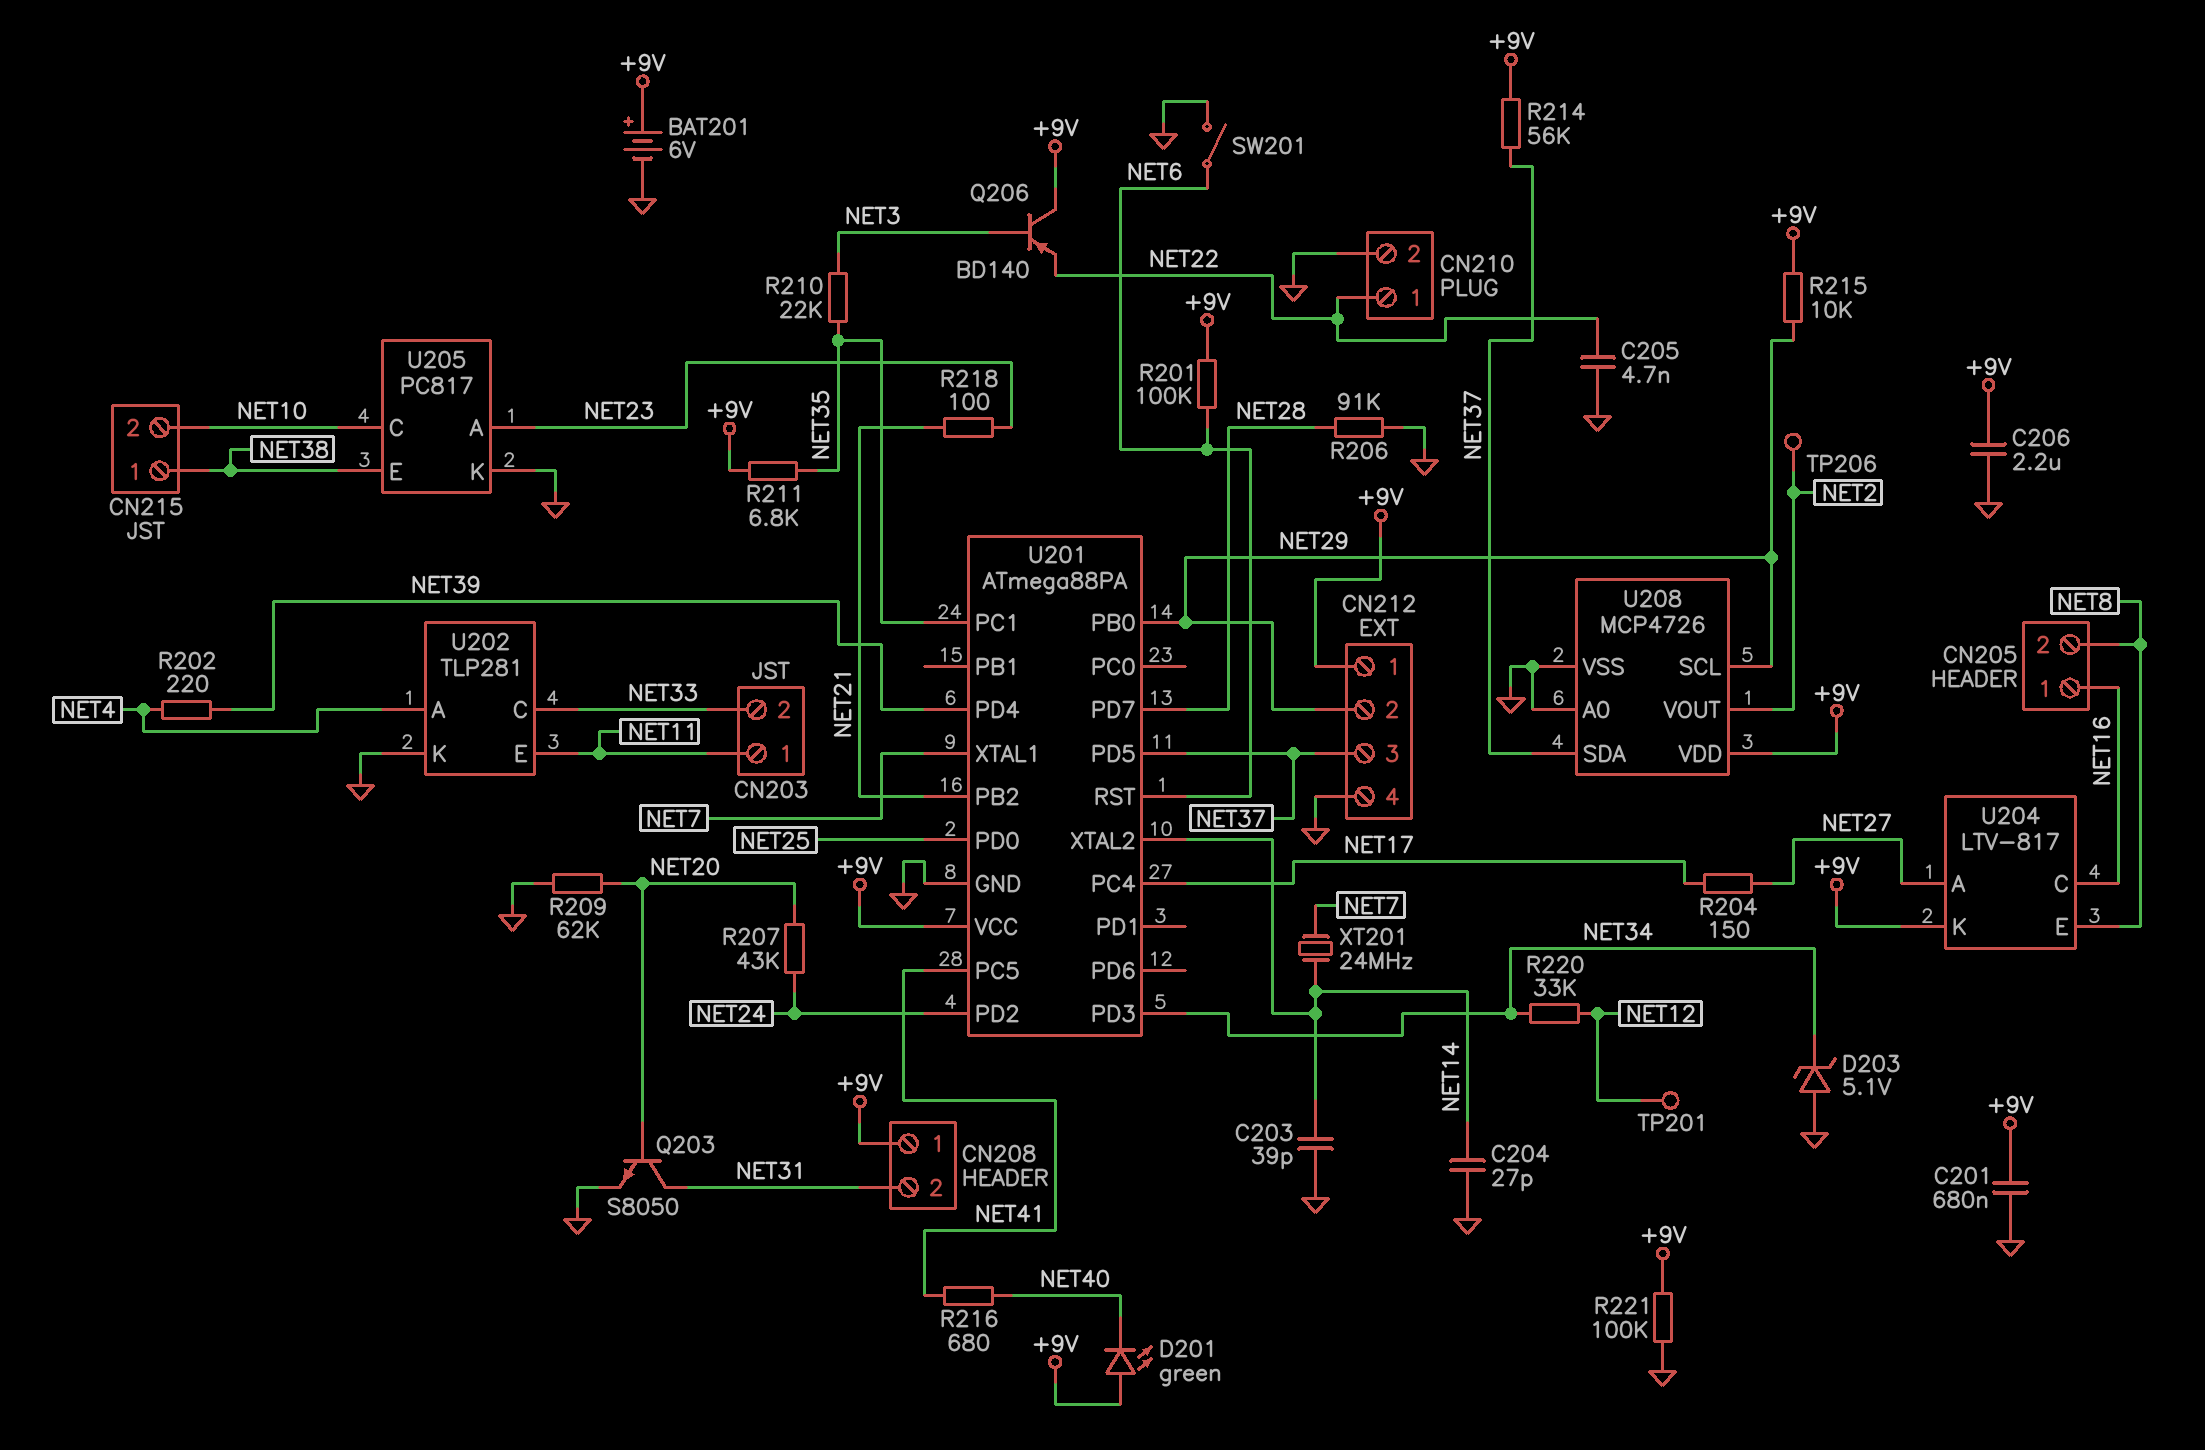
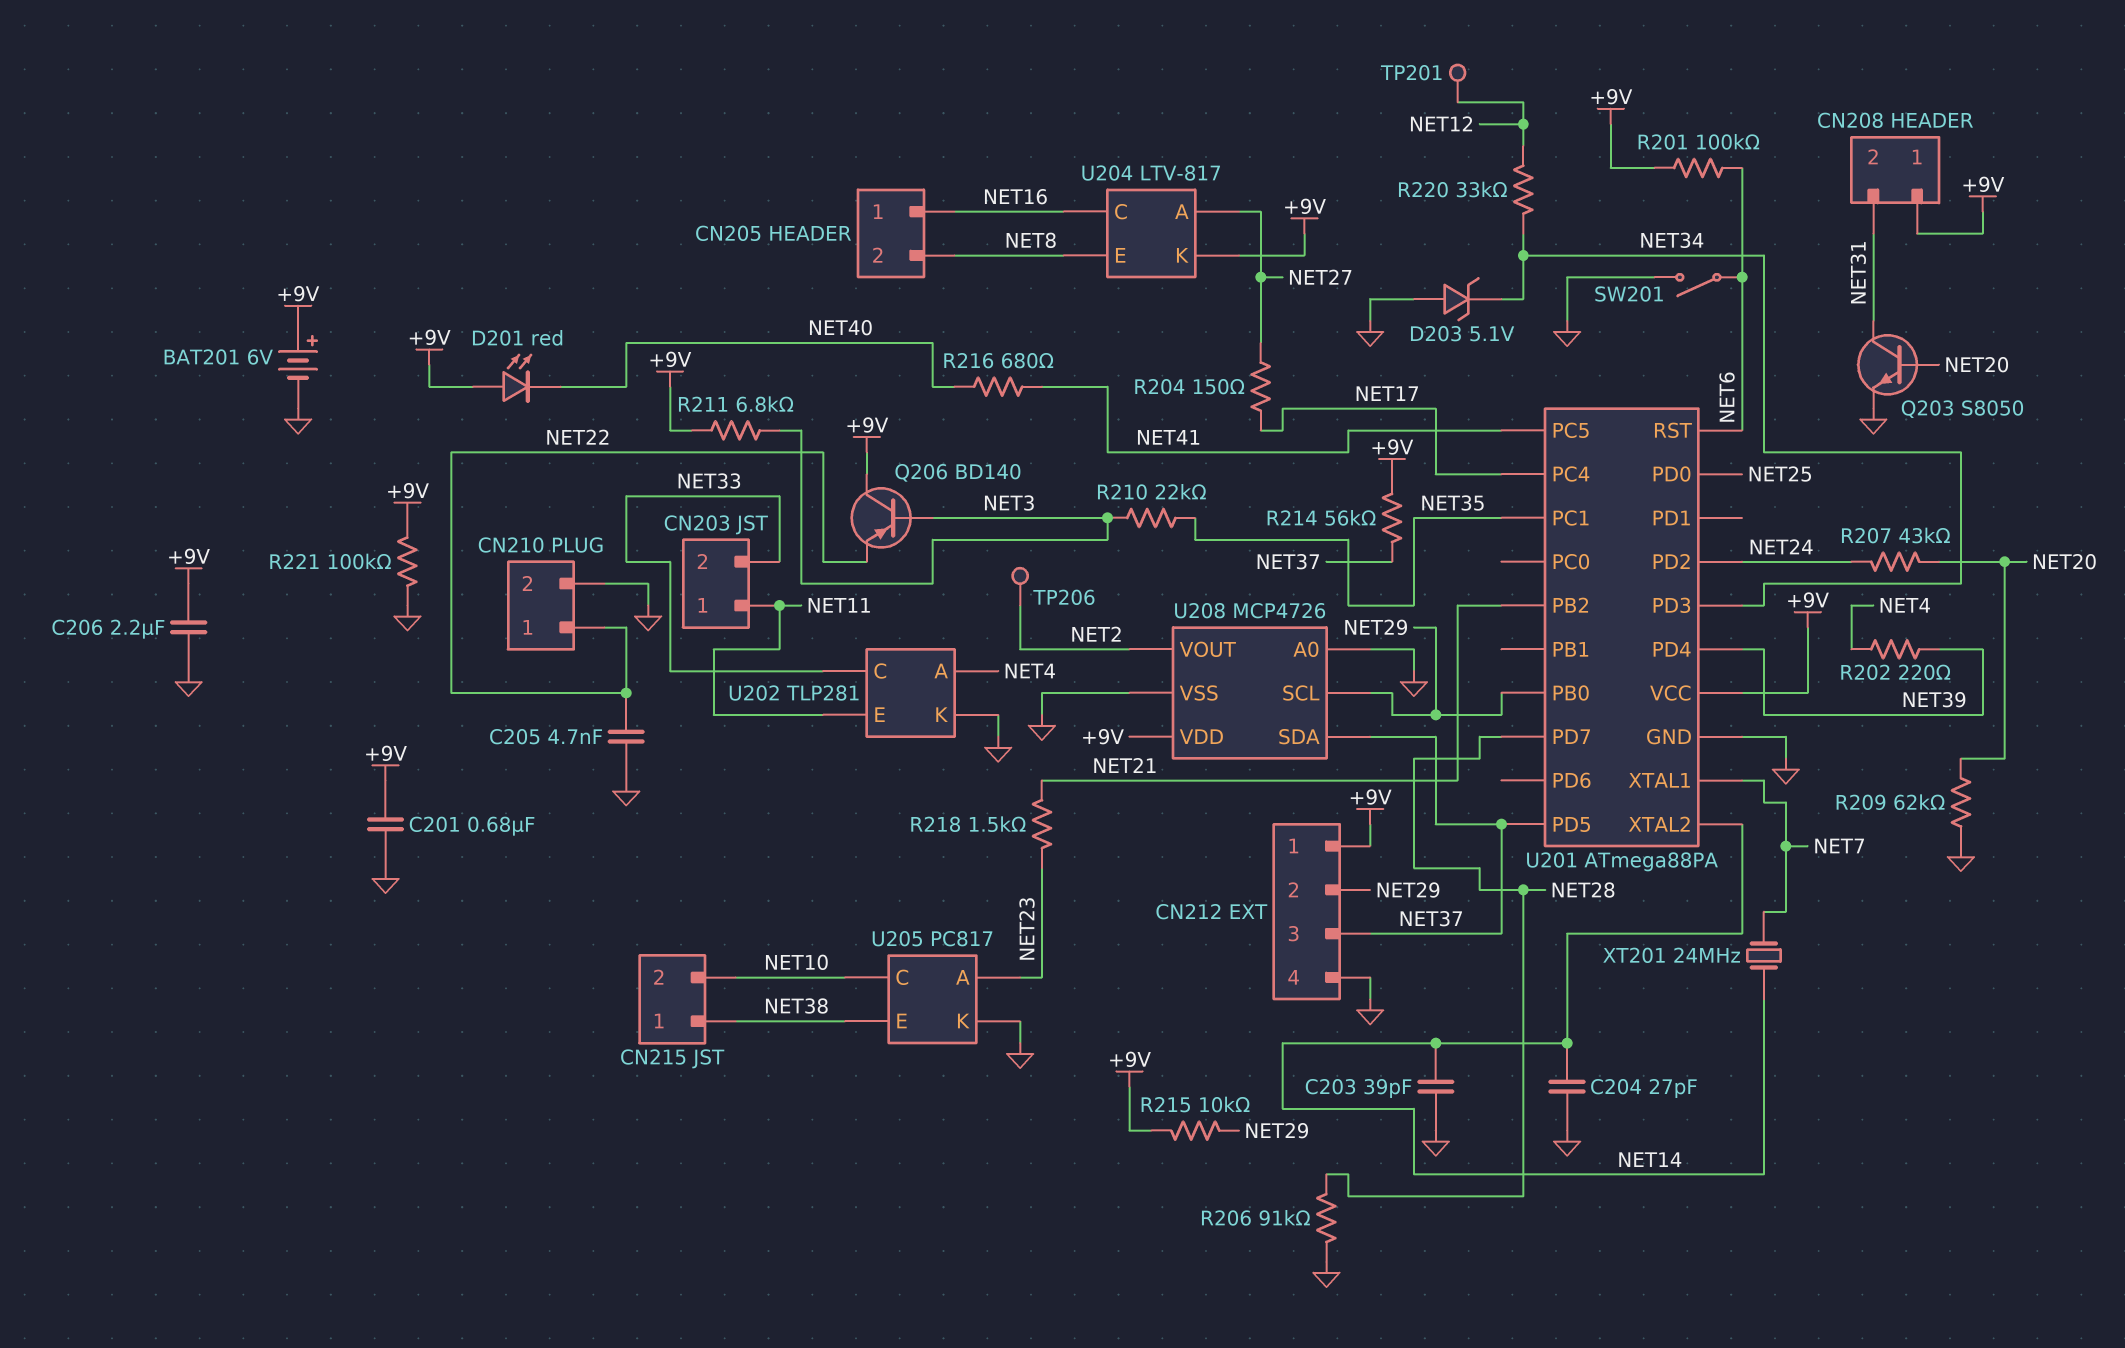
D201: LED green (A +9V, K NET40) -> LED red (A +9V, K NET40)
R211: 6.8k (+9V, NET35) -> 6.8k (+9V, NET3)
R218: 100 (NET21, NET23) -> 1.5k (NET21, NET23)

